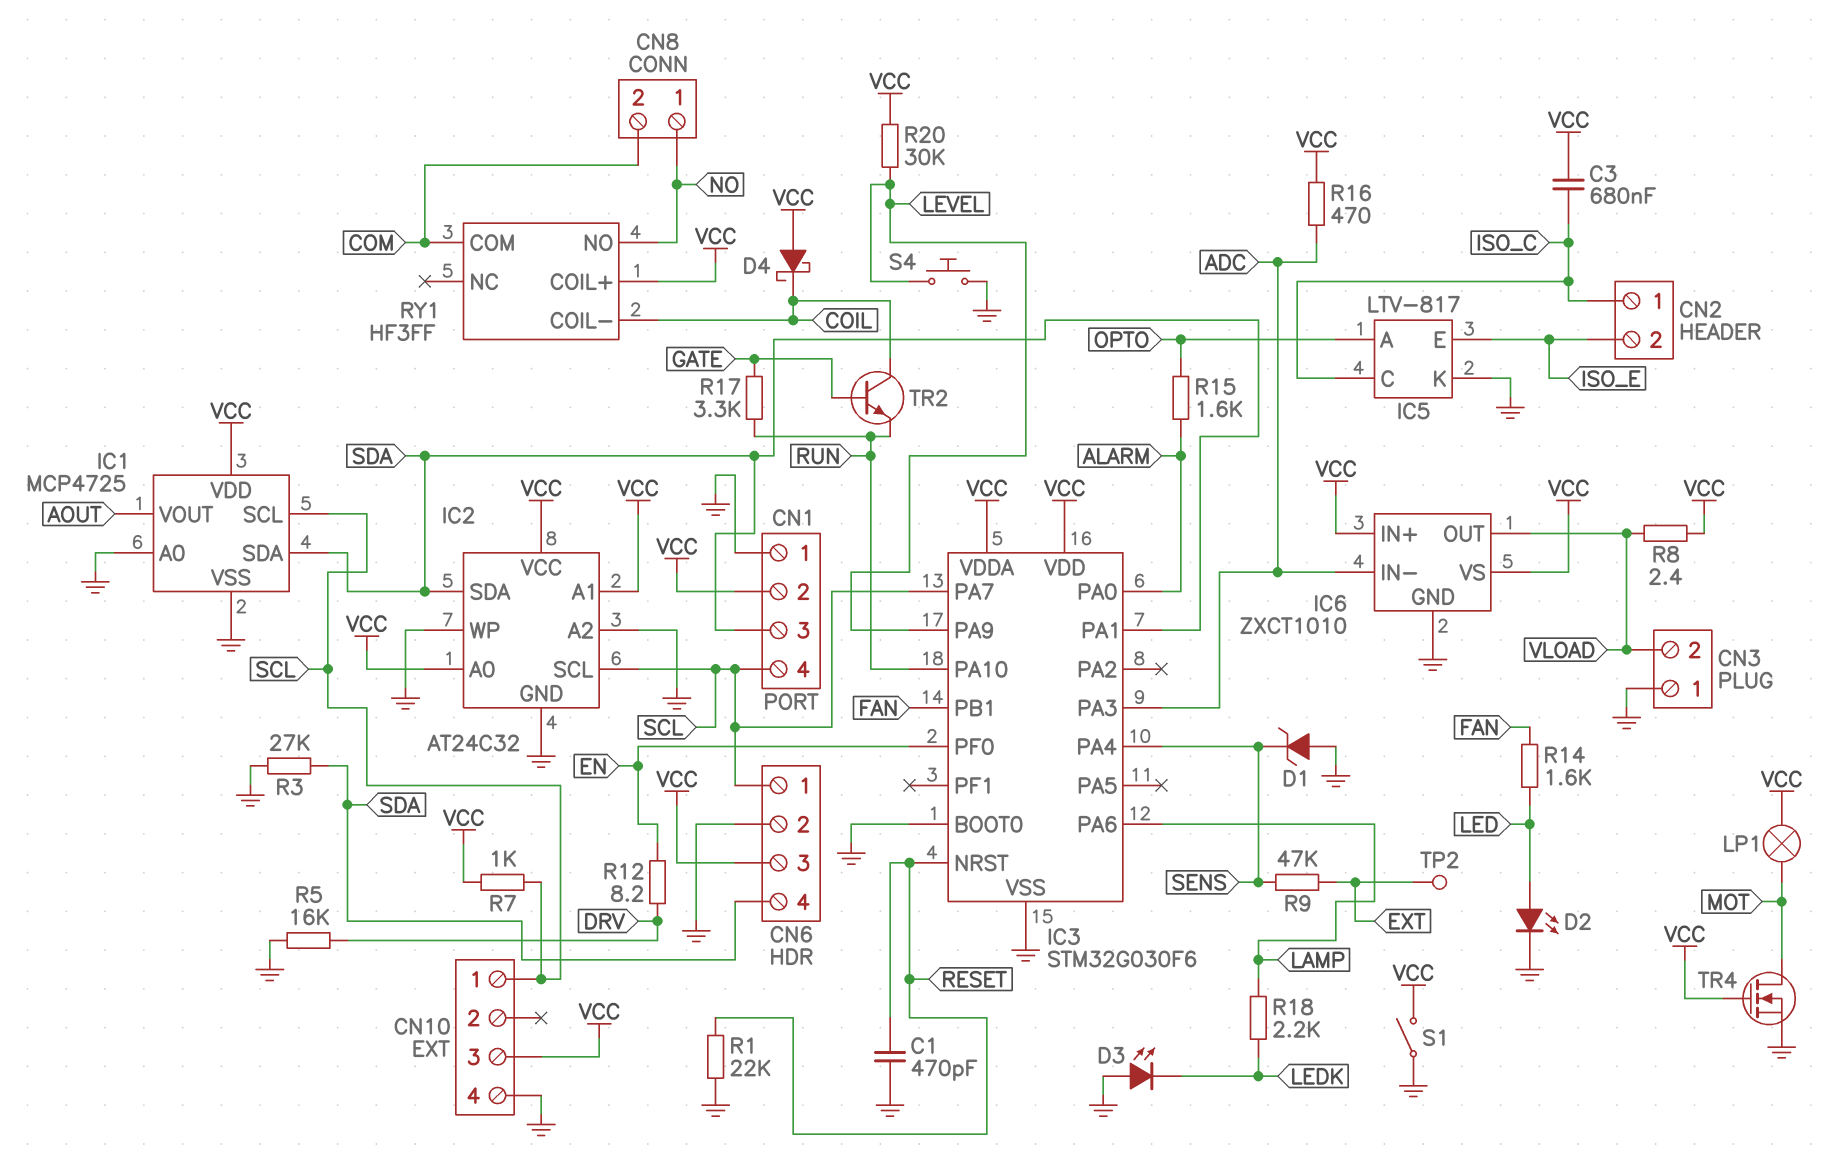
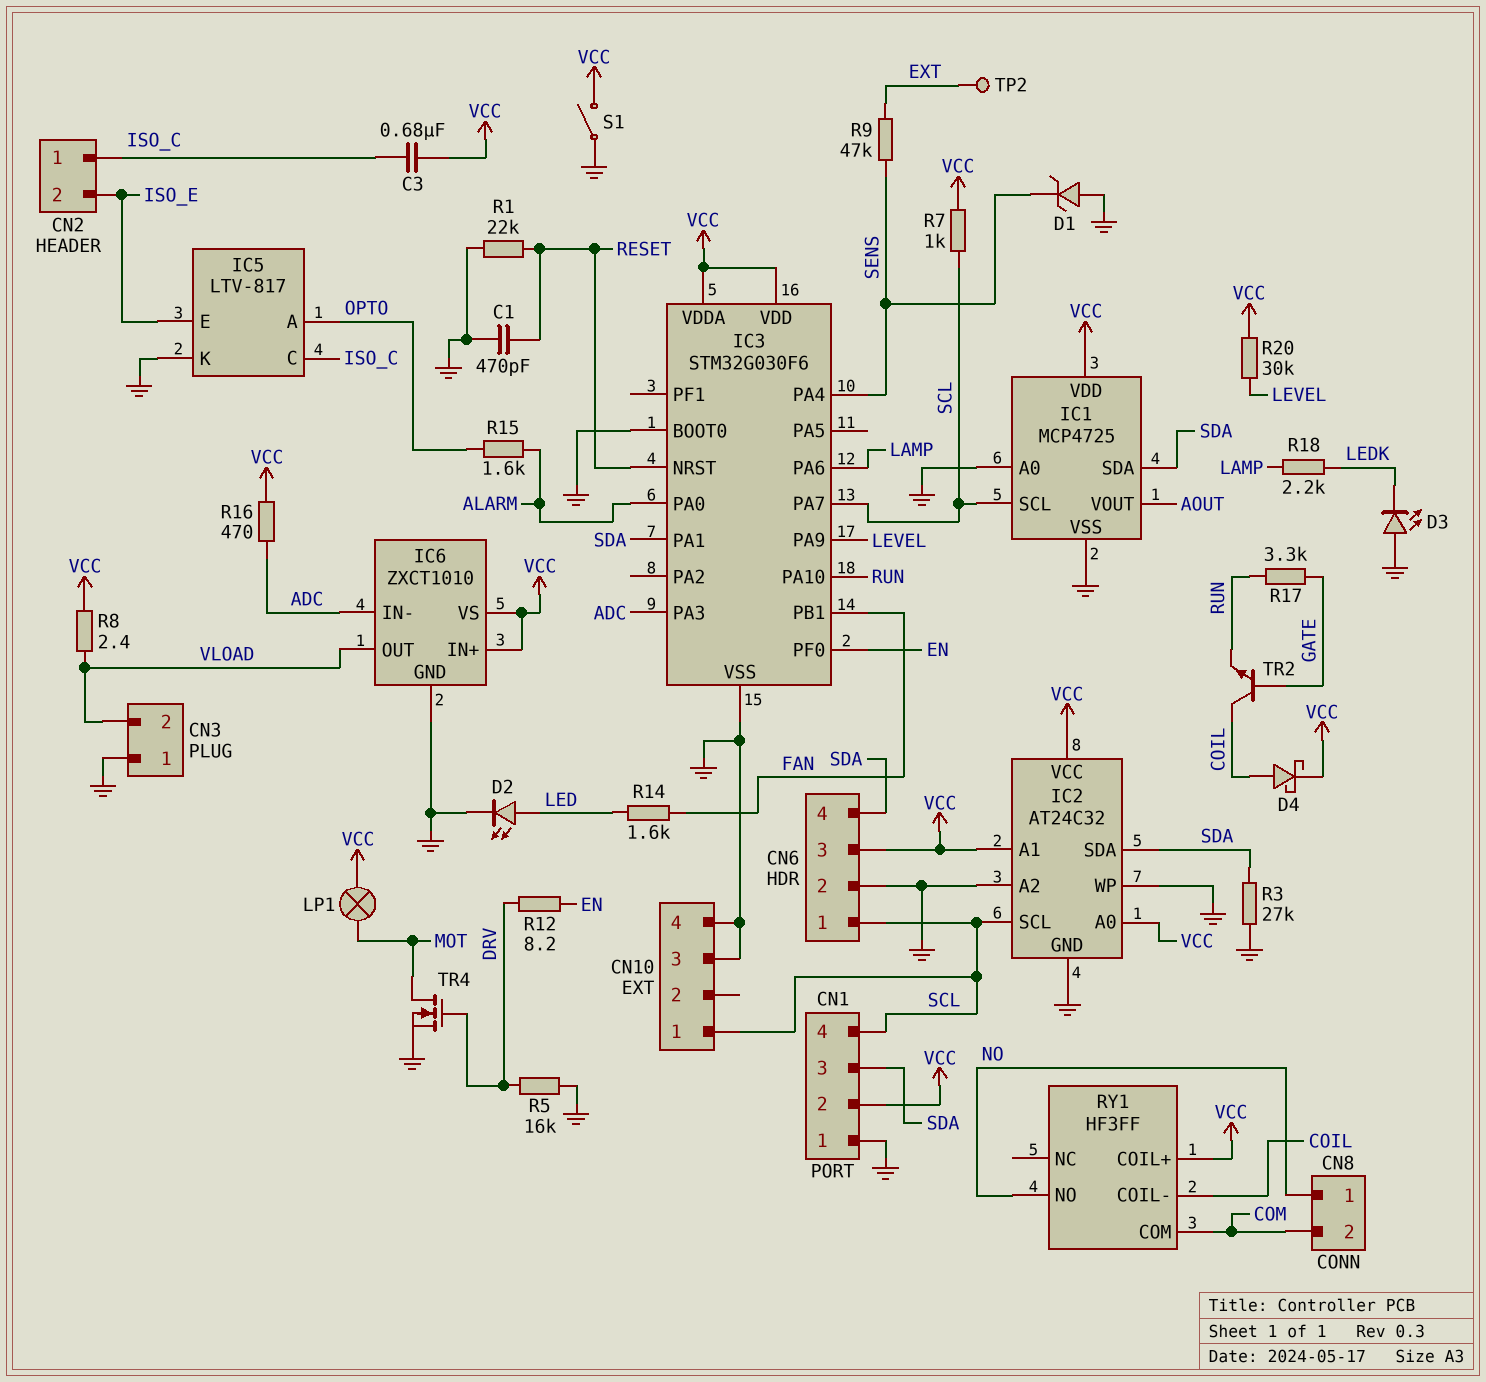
CN10 pin 3: VCC -> GND
D4: schottky (A VCC, K COIL) -> schottky (A COIL, K VCC)
S4: button (GND, LEVEL) -> none
TR4: NMOS (G VCC, D MOT, S GND) -> NMOS (G DRV, D MOT, S GND)

